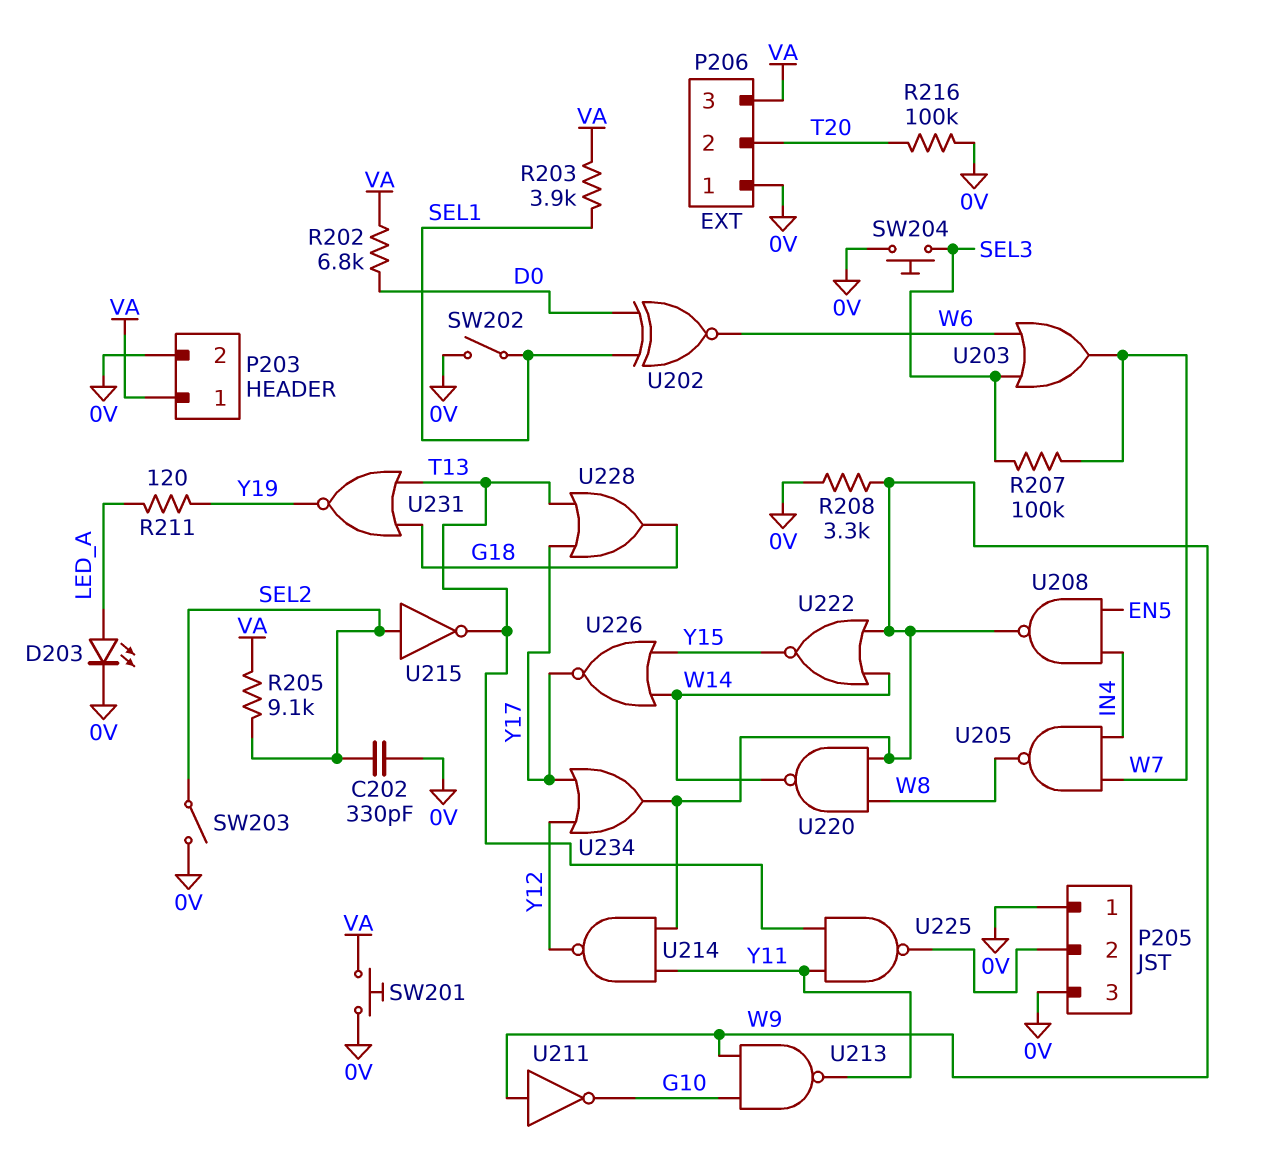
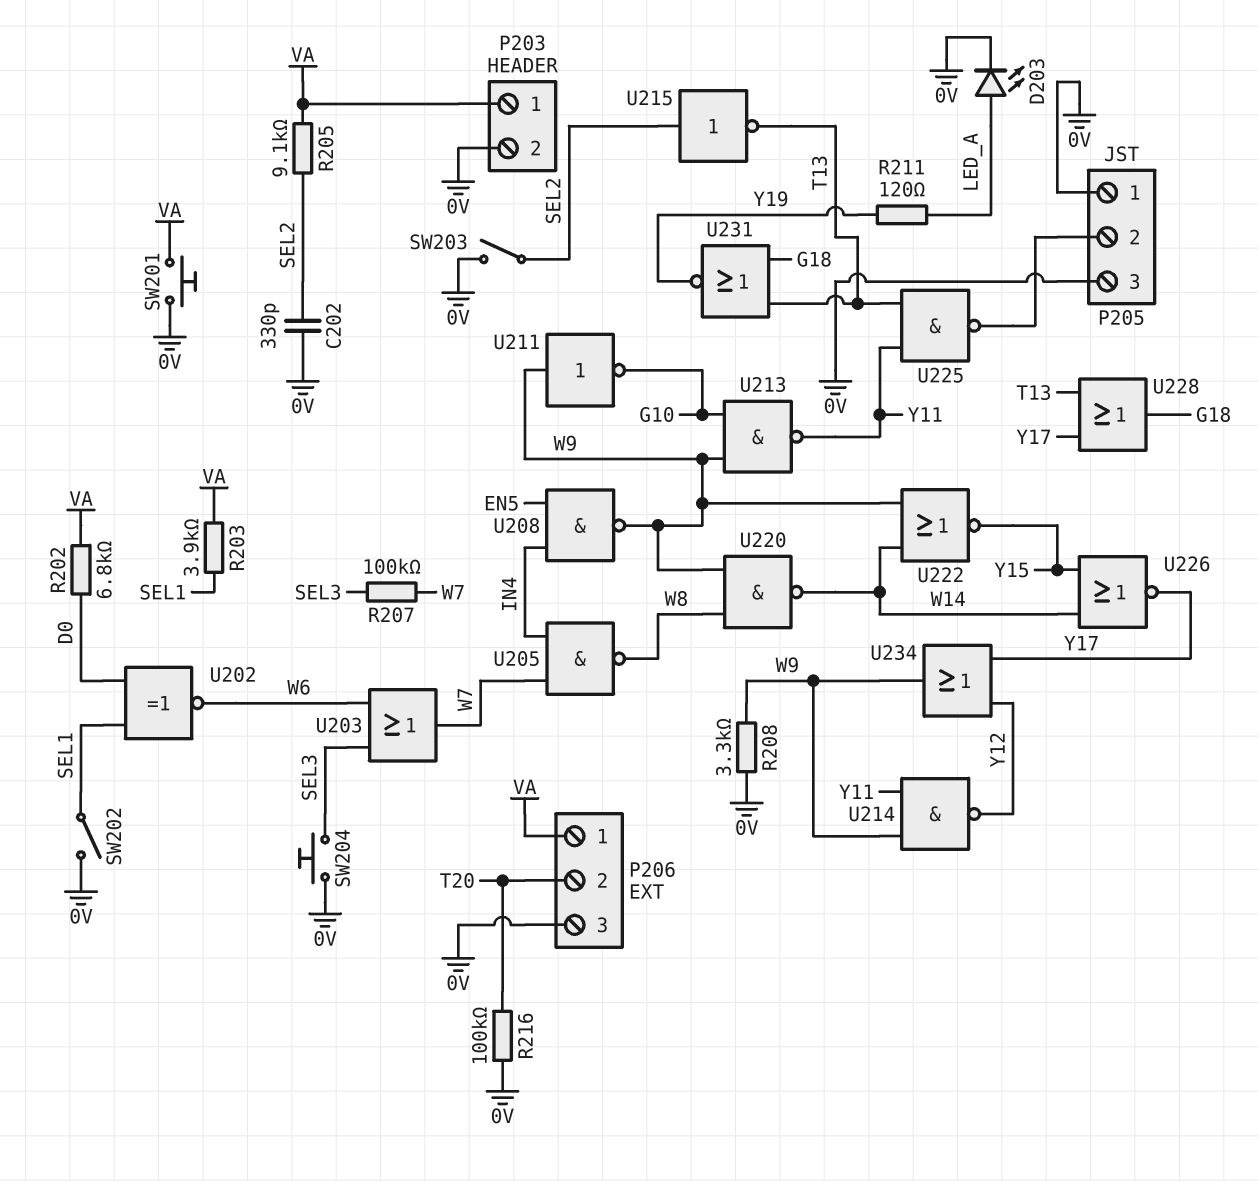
P206 pin 1: 0V -> VA
P206 pin 3: VA -> 0V

